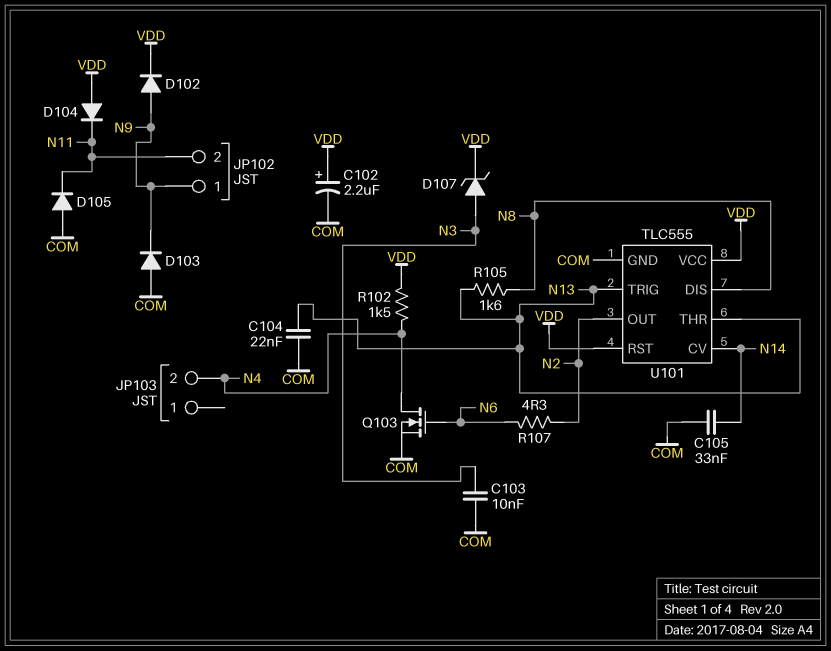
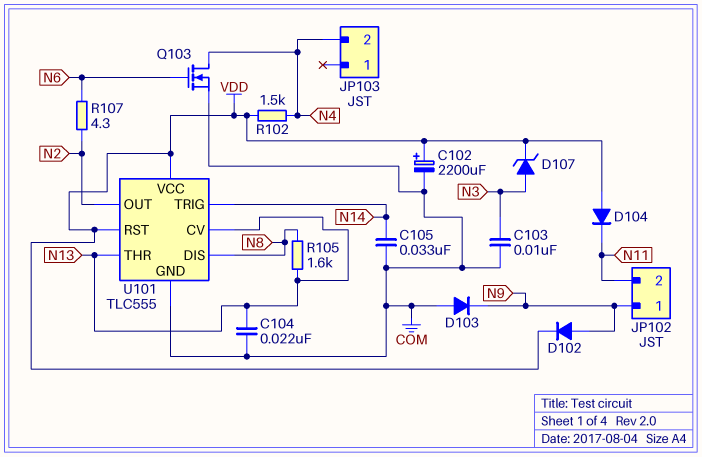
C102: 2.2uF (plus VDD, minus COM) -> 2200uF (plus VDD, minus COM)
D105: diode (A COM, K N11) -> none
U101 pin CV: N14 -> N13
U101 pin TRIG: N13 -> N14

